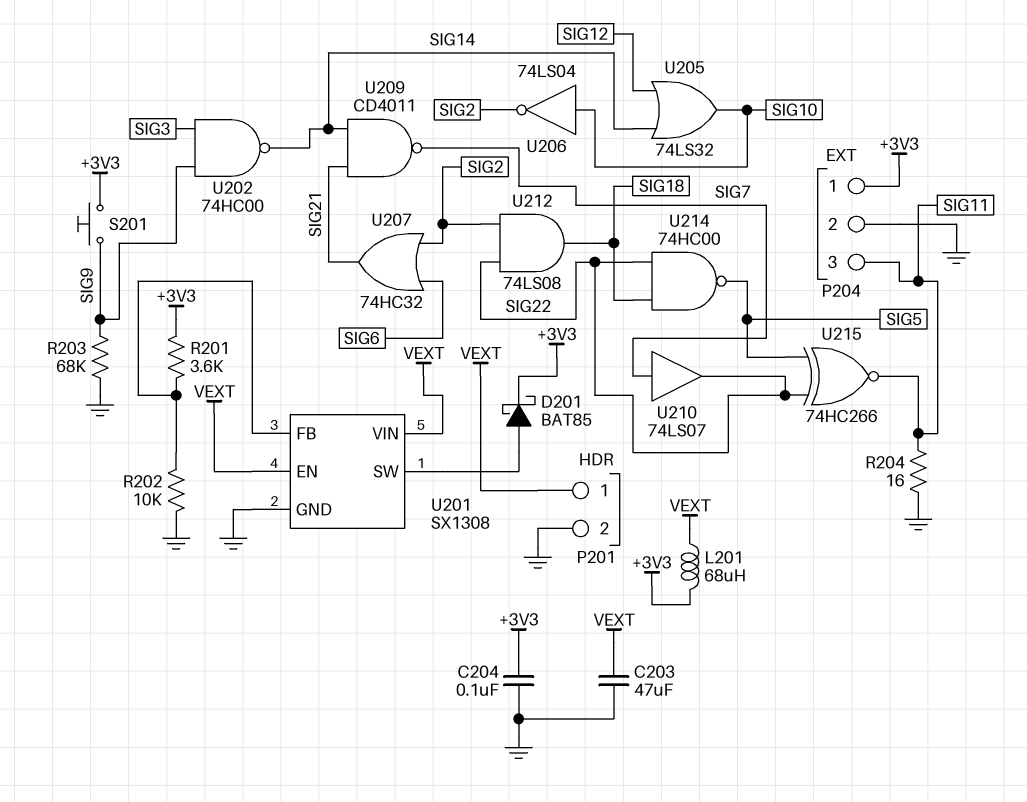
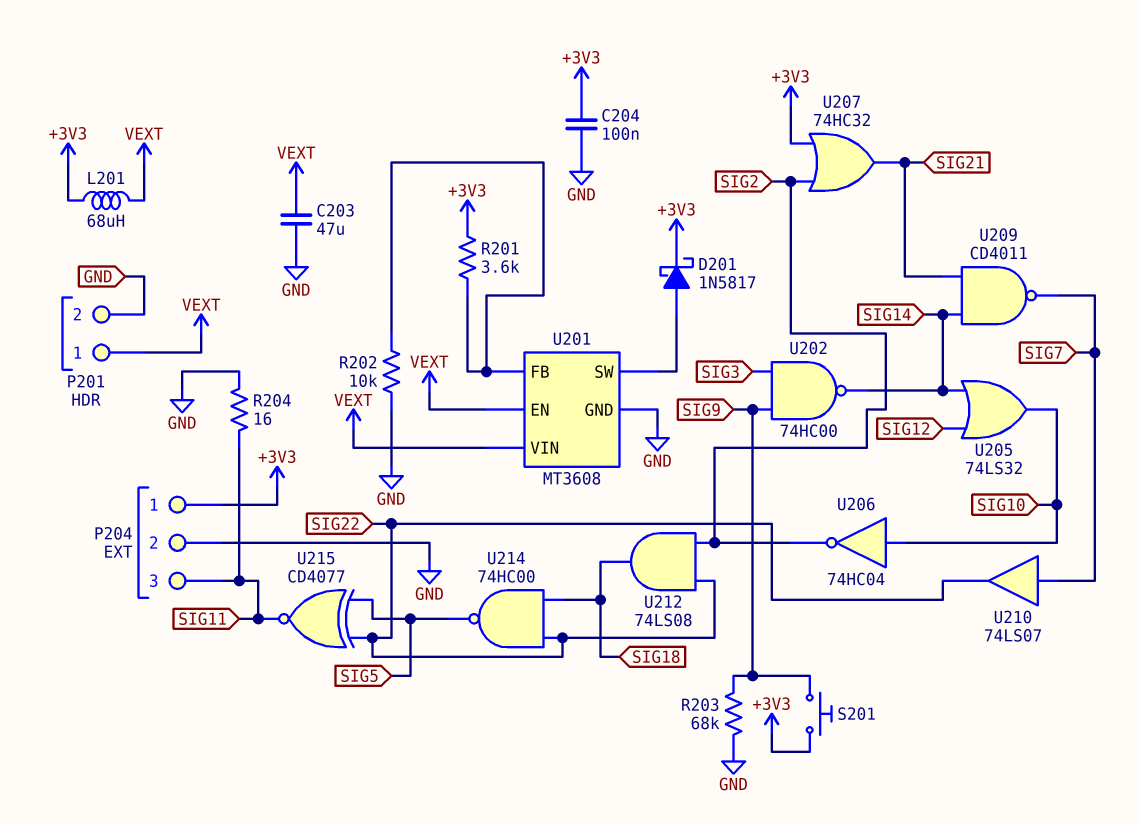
D201: schottky BAT85 (A U201/SW, K +3V3) -> schottky 1N5817 (A U201/SW, K +3V3)
U201: SX1308 -> MT3608
U206: NOT 74LS04 (in SIG10, out SIG2) -> NOT 74HC04 (in SIG10, out SIG2)
U207: OR 74HC32 (in SIG2, in SIG6, out SIG21) -> OR 74HC32 (in +3V3, in SIG2, out SIG21)
U215: XNOR 74HC266 (in SIG5, in SIG22, out SIG11) -> XNOR CD4077 (in SIG5, in SIG22, out SIG11)

